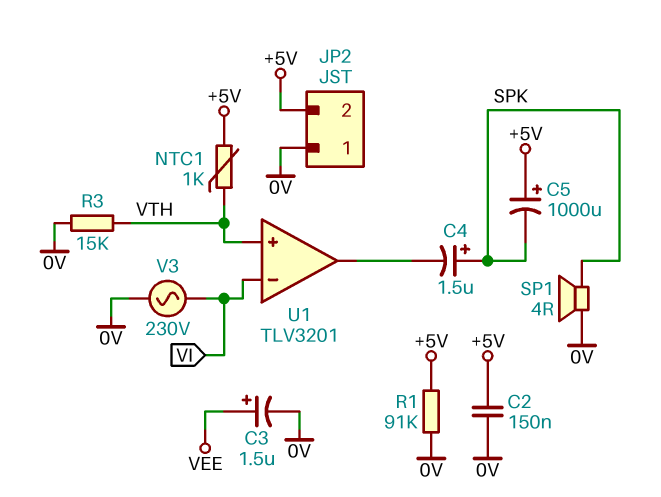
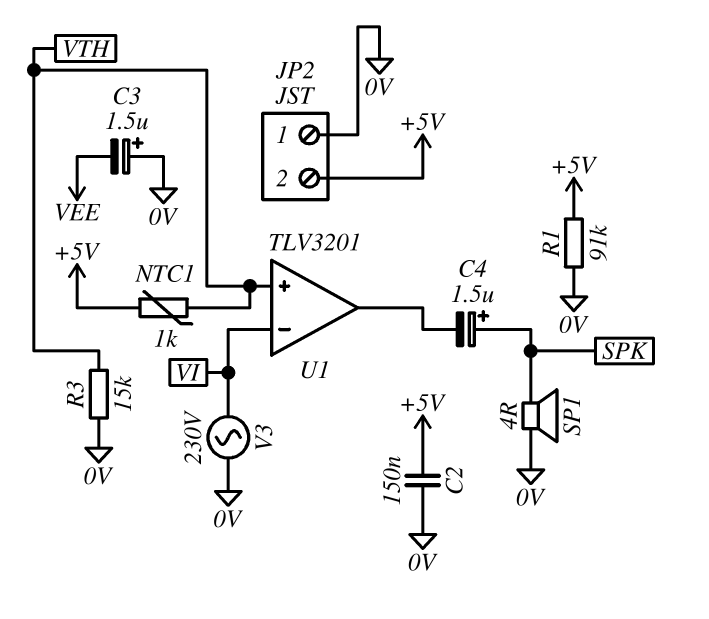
C3: 1.5uF (plus VEE, minus 0V) -> 1.5uF (plus 0V, minus VEE)
C5: 1000uF (plus +5V, minus SPK) -> none

